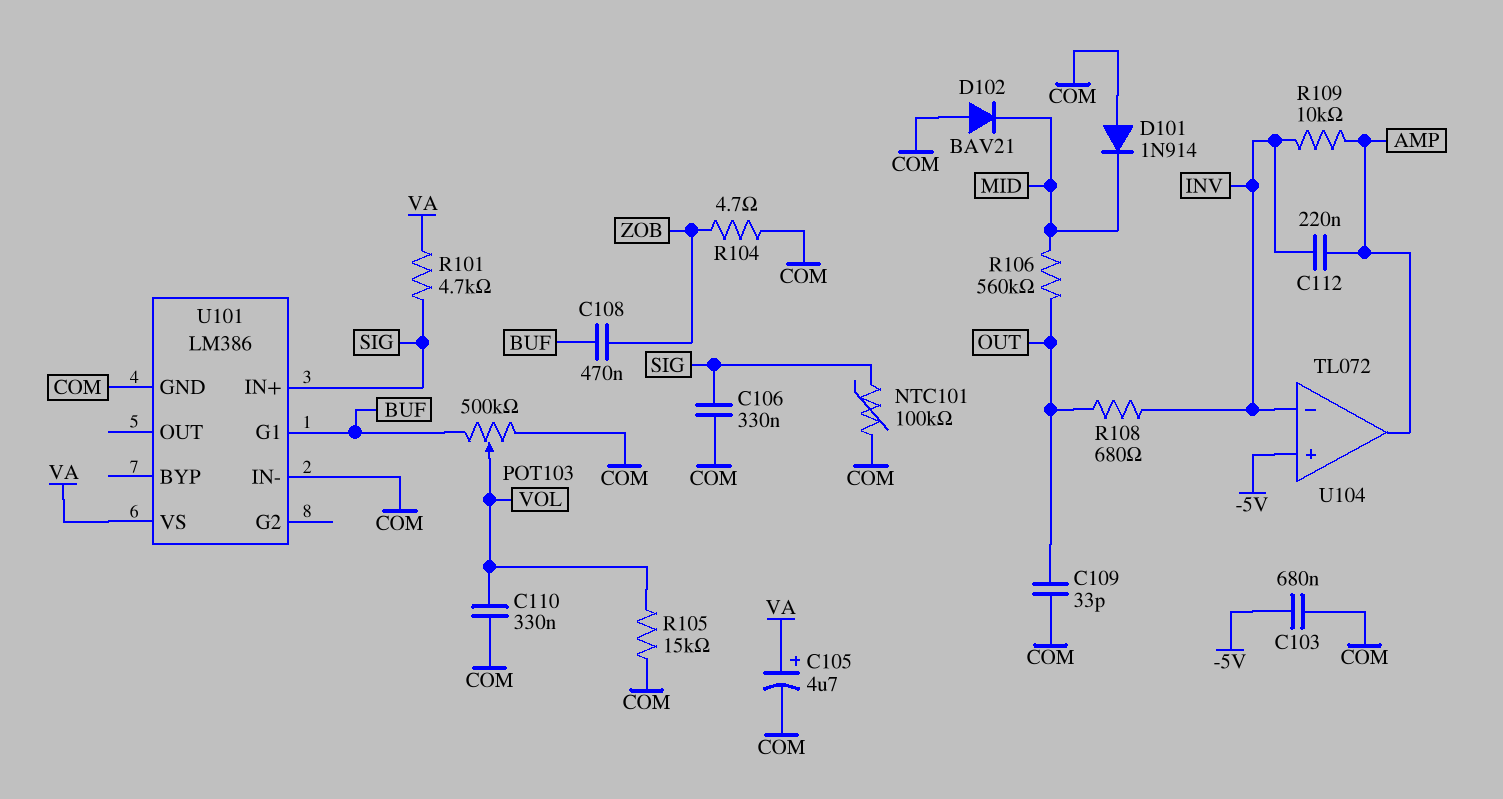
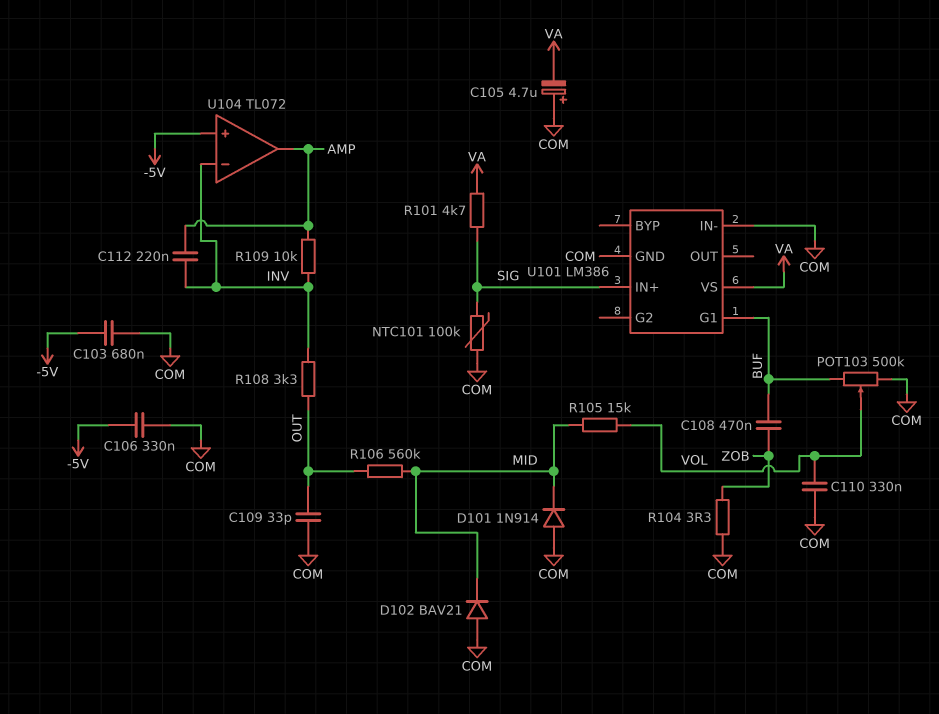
C105: 4.7uF (plus VA, minus COM) -> 4.7uF (plus COM, minus VA)
C106: 330nF (COM, SIG) -> 330nF (-5V, COM)
R104: 4.7 (COM, ZOB) -> 3.3 (COM, ZOB)
R105: 15k (COM, VOL) -> 15k (MID, VOL)
R108: 680 (INV, OUT) -> 3.3k (INV, OUT)

